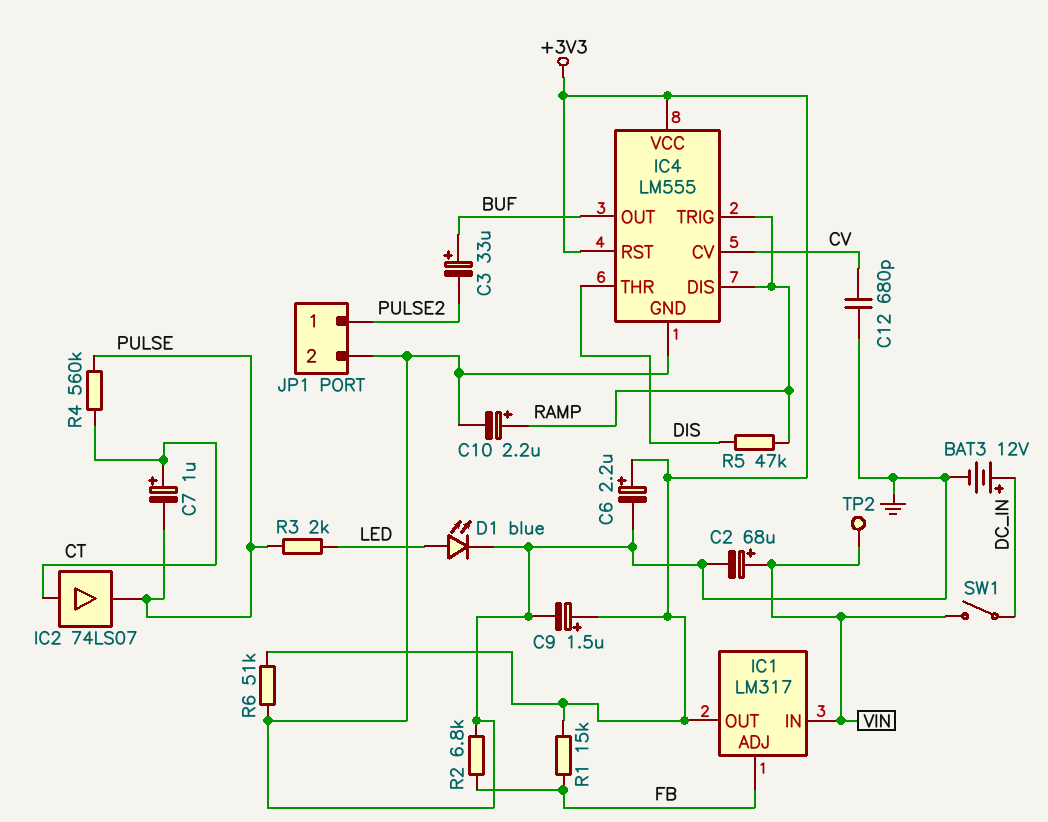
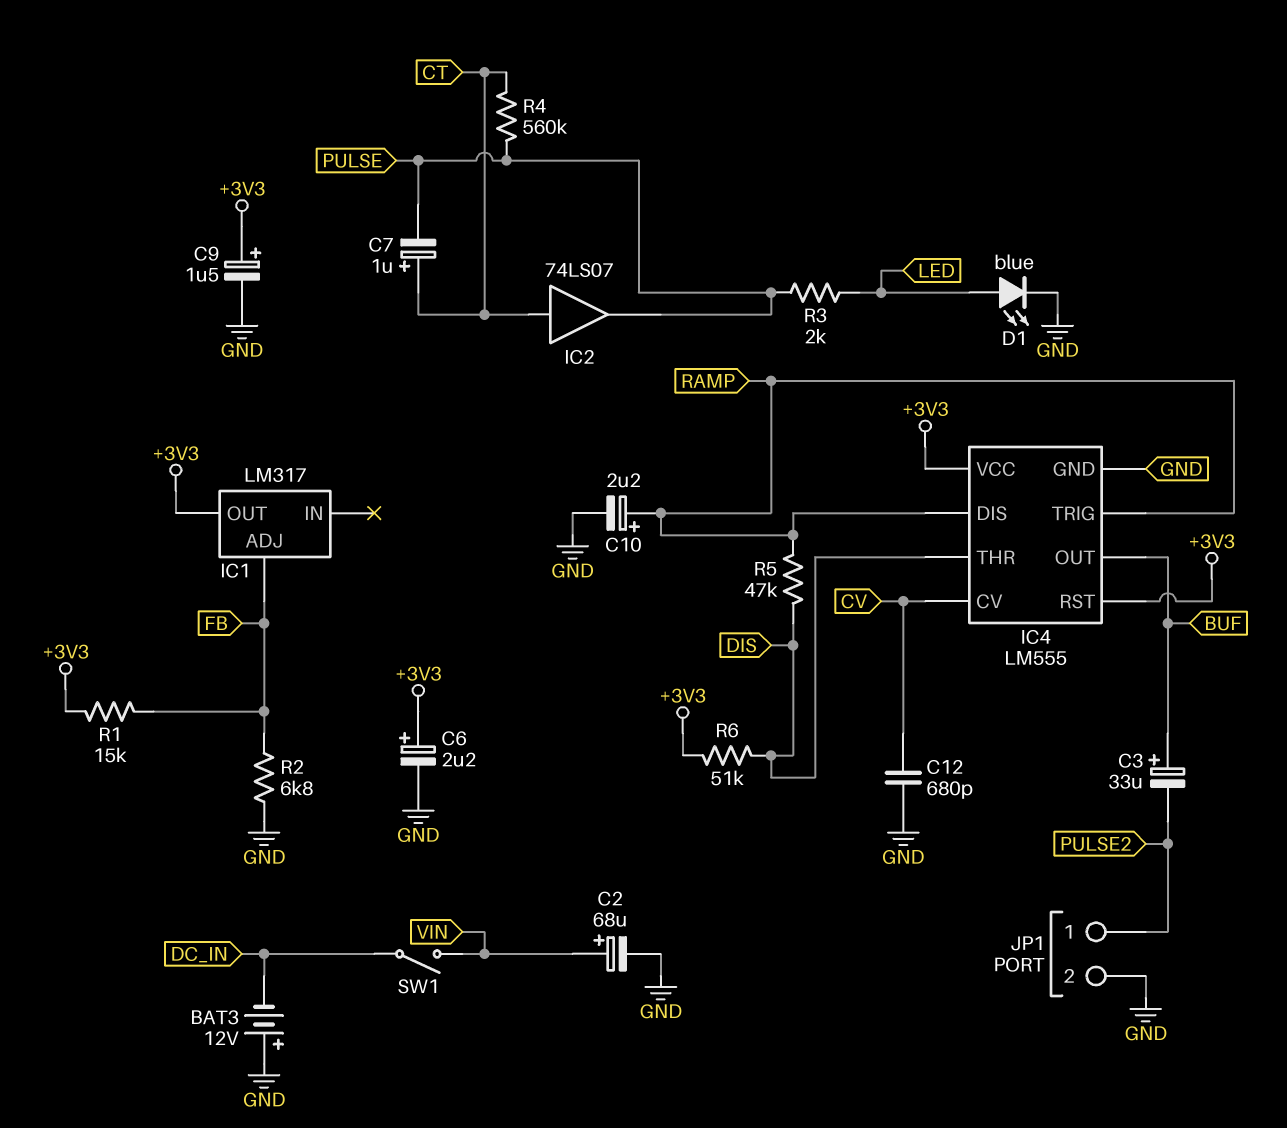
BAT3: 12V (plus DC_IN, minus GND) -> 12V (plus GND, minus DC_IN)
IC1 pin IN: VIN -> none
R6: 51k (+3V3, GND) -> 51k (+3V3, DIS)
TP2: test point (VIN) -> none

